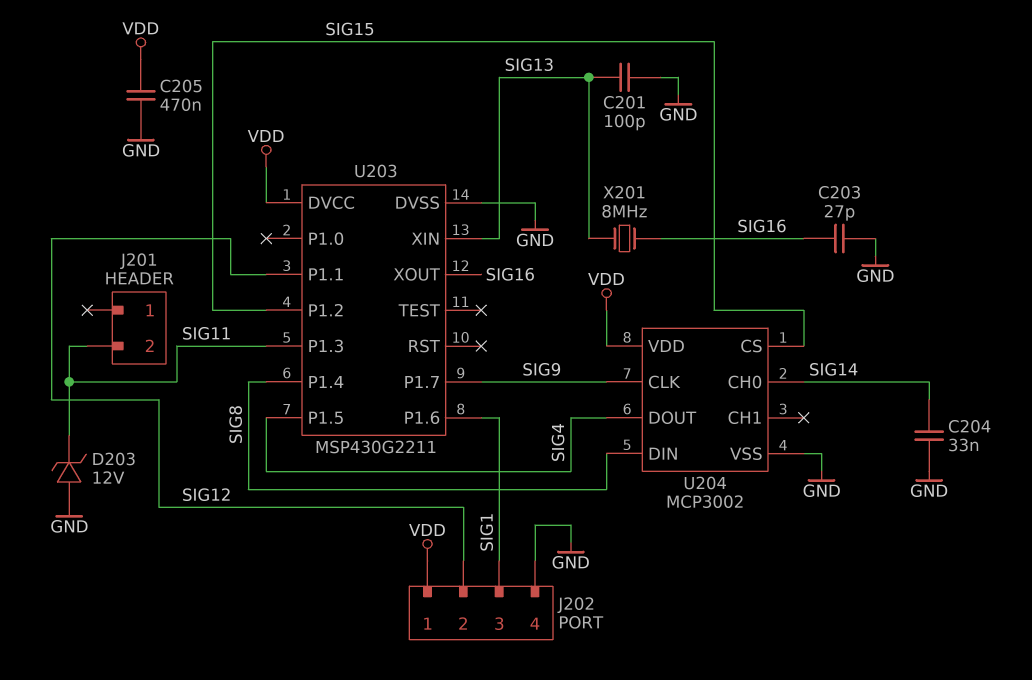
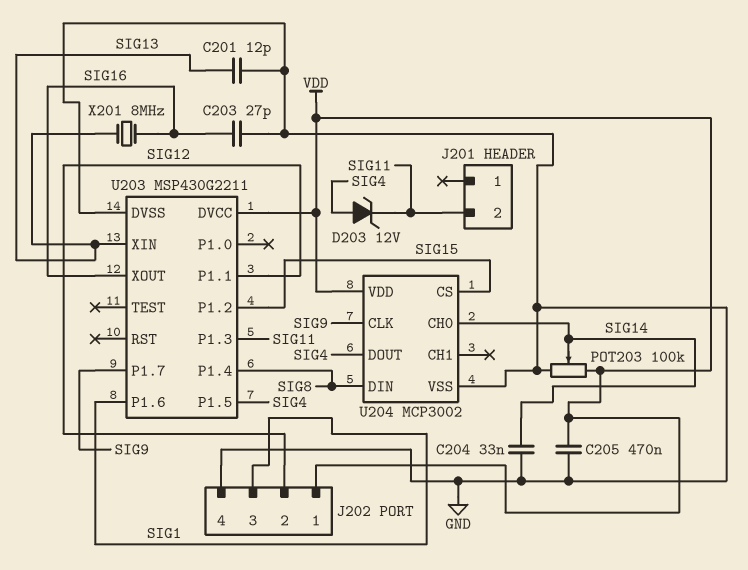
C201: 100pF (GND, SIG13) -> 12pF (GND, SIG13)
D203: zener 12V (A GND, K SIG11) -> zener 12V (A SIG4, K SIG11)
POT203: none -> 100k (GND, VDD, wiper SIG14)

